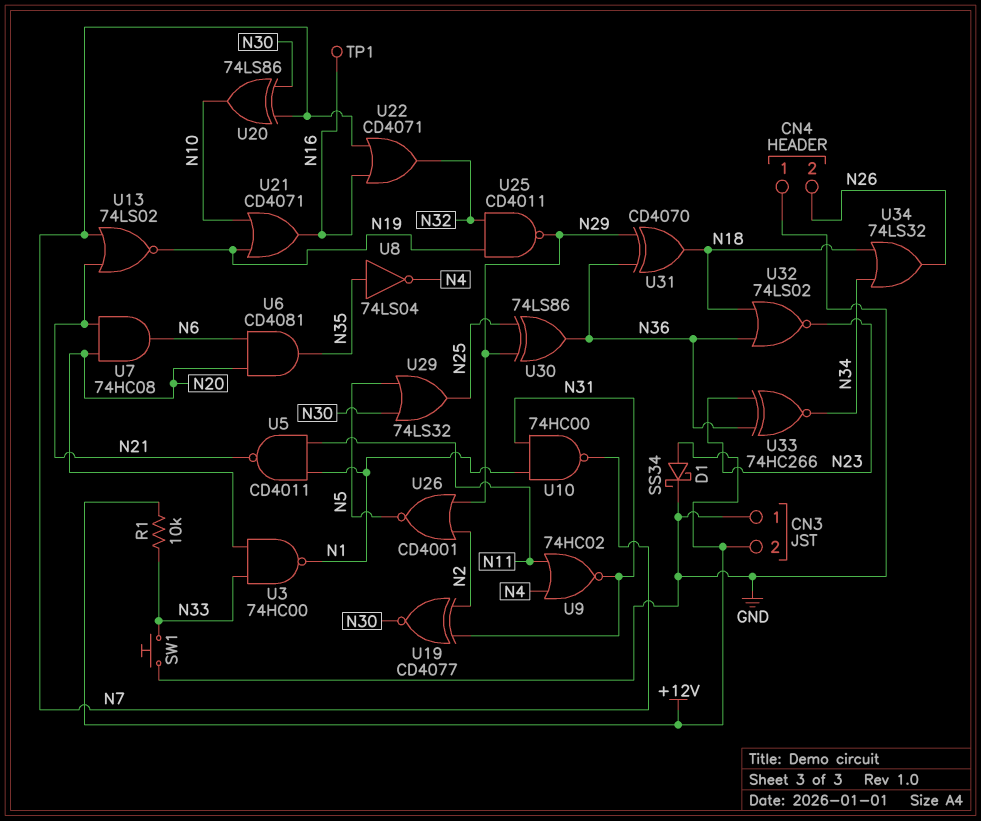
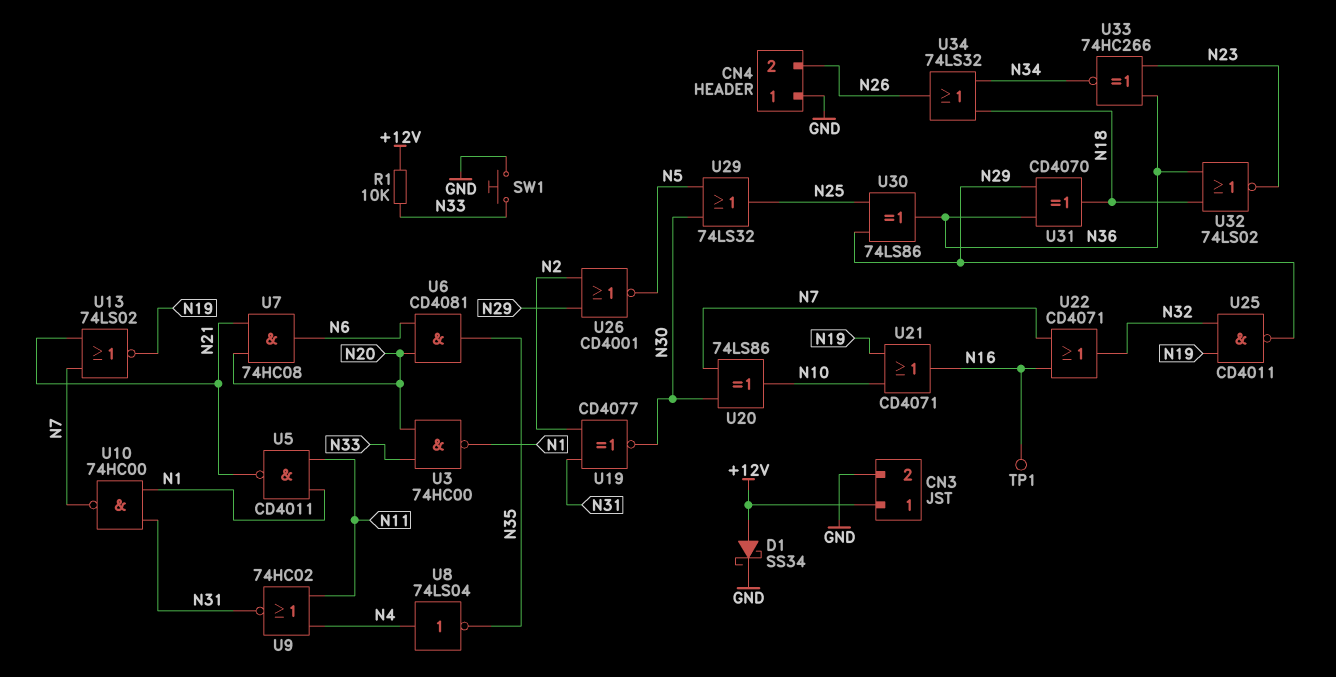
CN3 pin 1: GND -> +12V
CN3 pin 2: +12V -> GND
U8: NOT 74LS04 (in N35, out N4) -> NOT 74LS04 (in N4, out N35)

